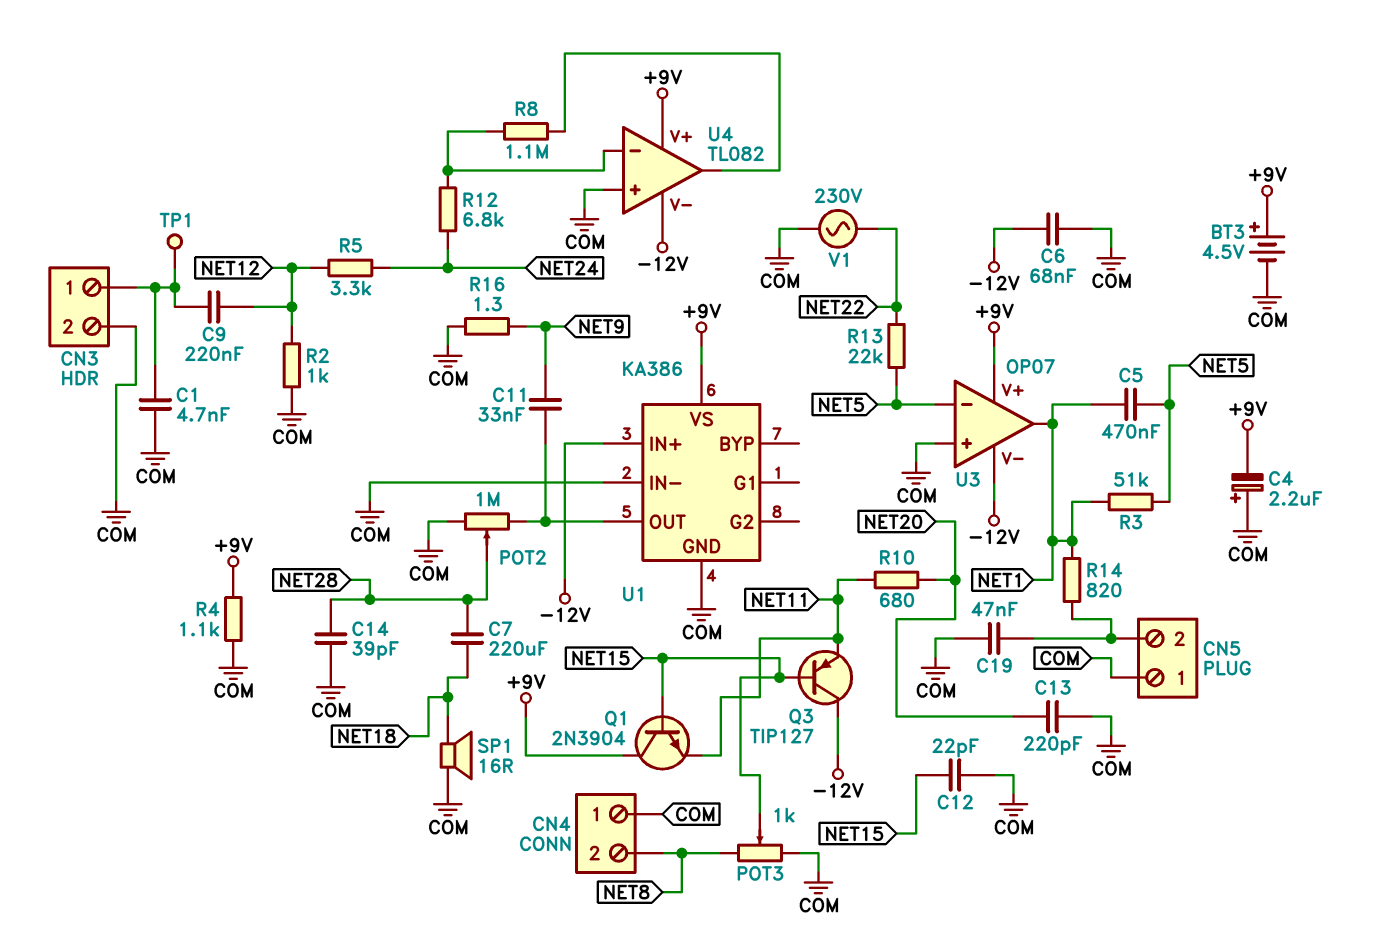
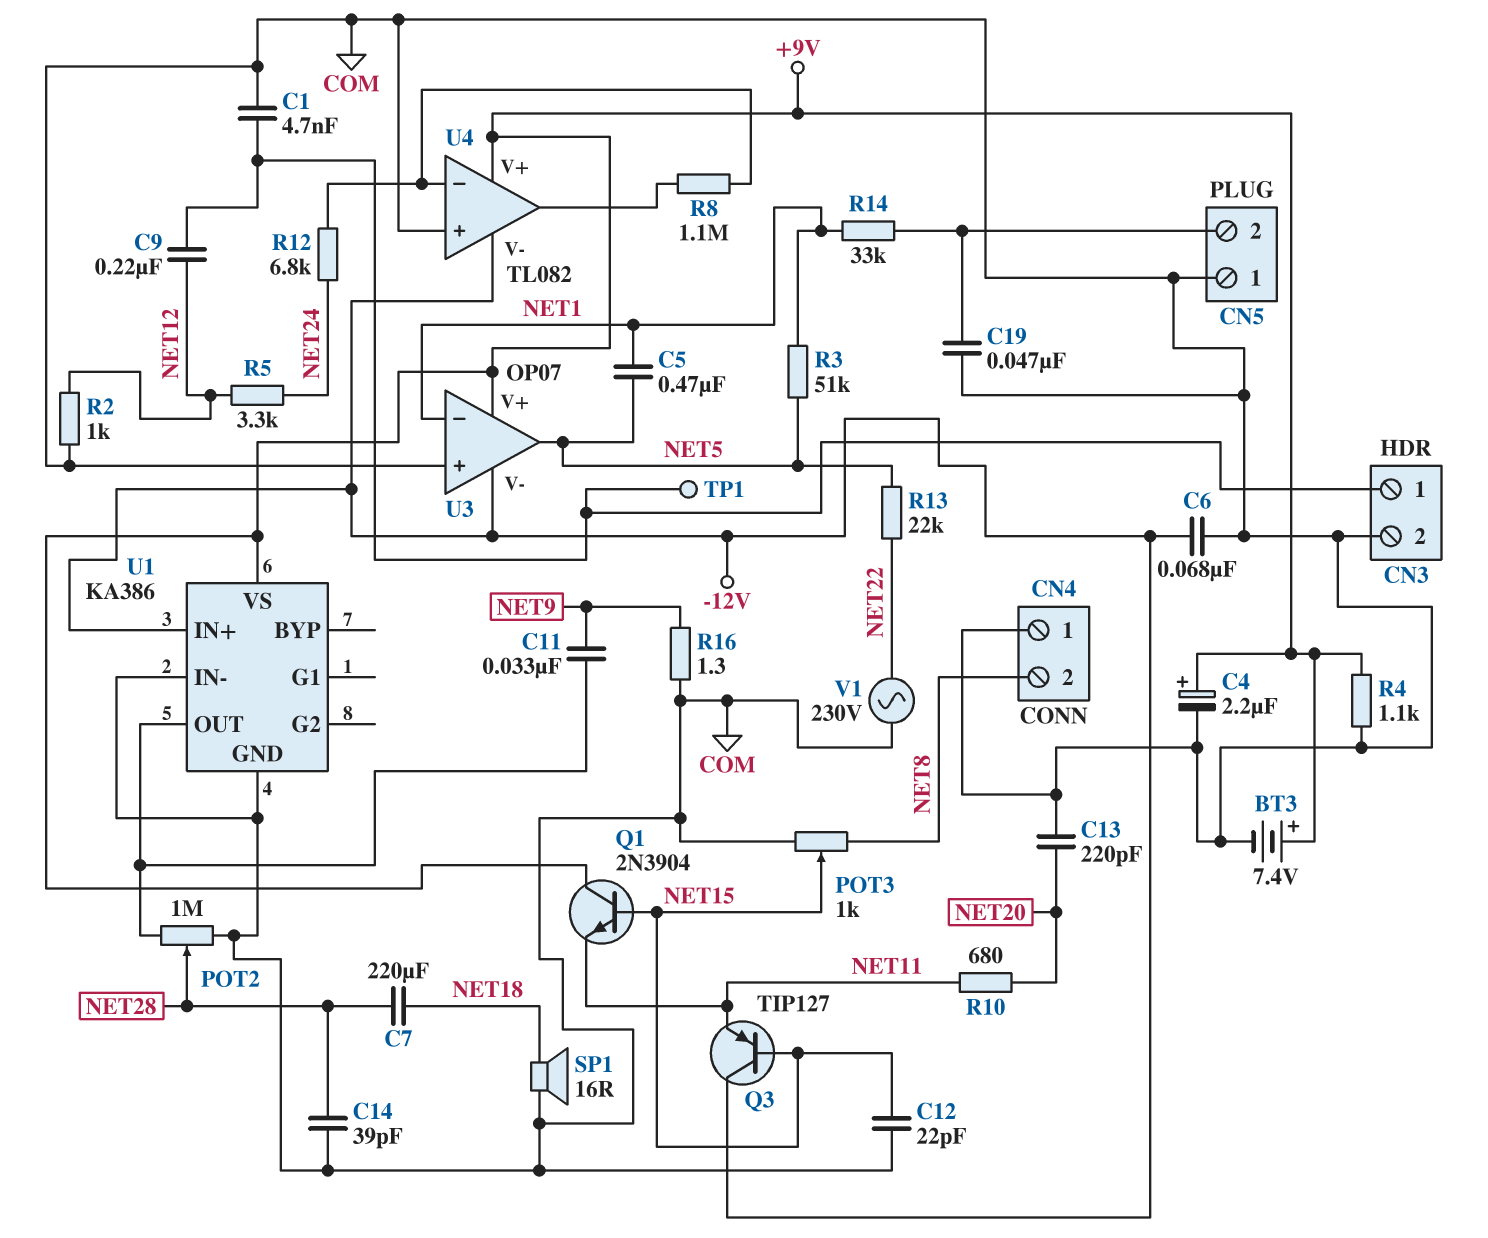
BT3: 4.5V (plus +9V, minus COM) -> 7.4V (plus +9V, minus COM)
C4: 2.2uF (plus COM, minus +9V) -> 2.2uF (plus +9V, minus COM)
R14: 820 (CN5/2, NET1) -> 33k (CN5/2, NET1)
U3 pin in-: NET5 -> NET1
U3 pin out: NET1 -> NET5

